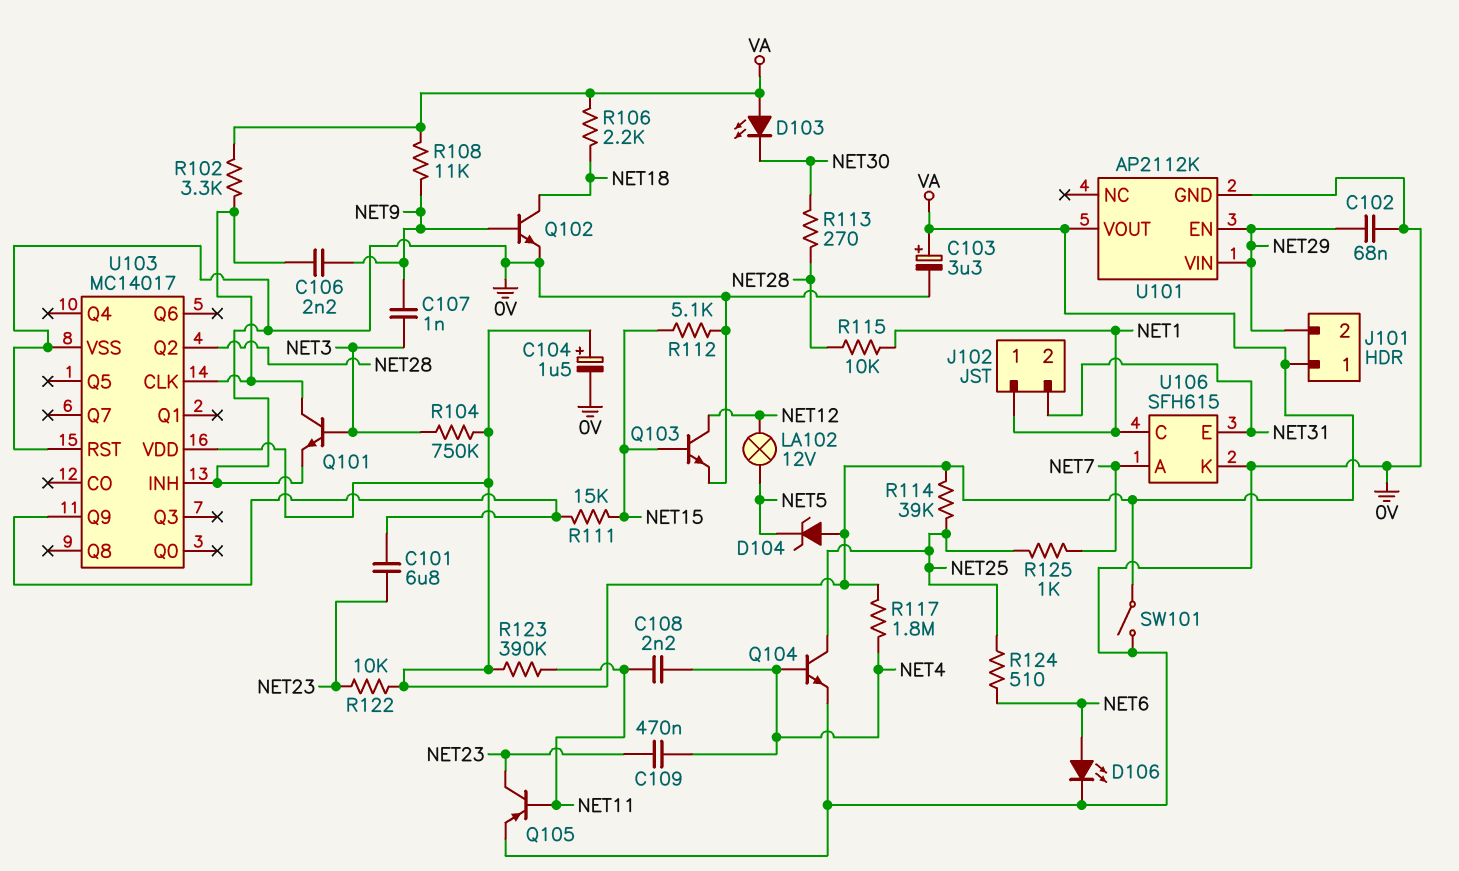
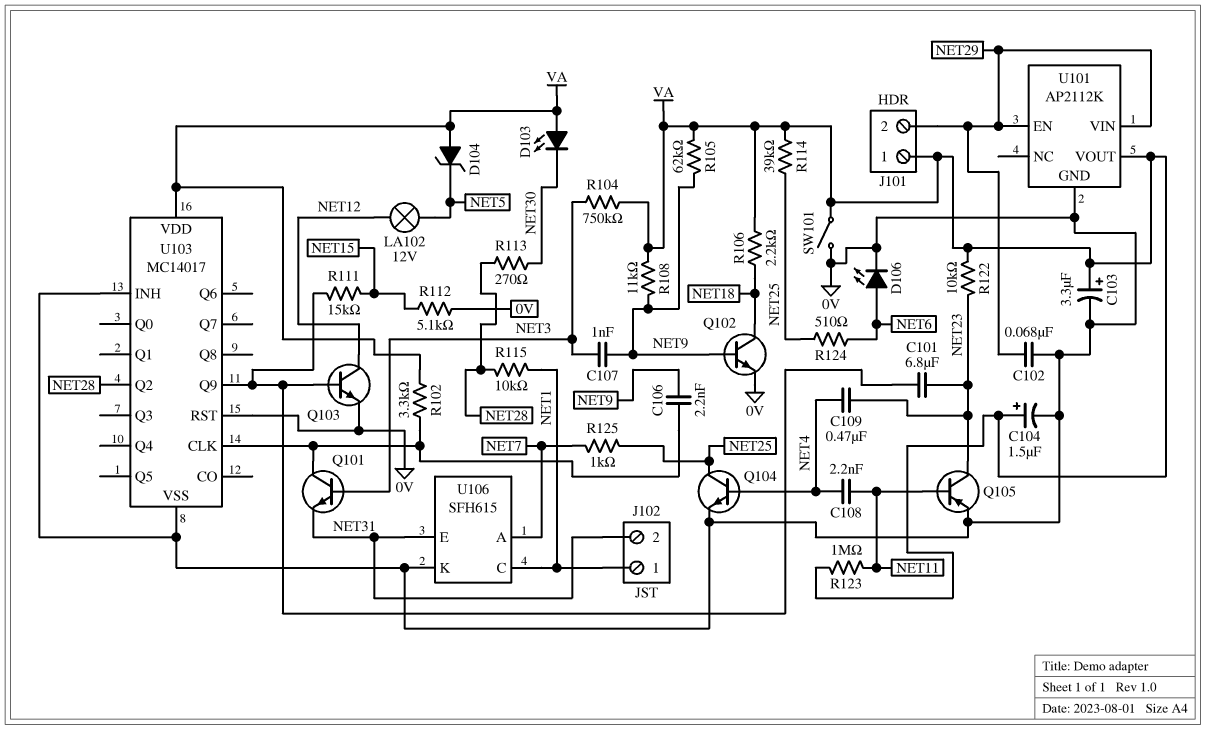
Q101: NPN (B NET3, C U103/CLK, E 0V) -> NPN (B NET3, C U103/CLK, E NET31)
Q103: NPN (B NET15, C NET12, E 0V) -> NPN (B U103/Q9, C NET12, E 0V)
R105: none -> 62k (NET9, VA)
R117: 1.8M (NET4, VA) -> none
R123: 390k (NET11, VA) -> 1M (NET11, VA)

